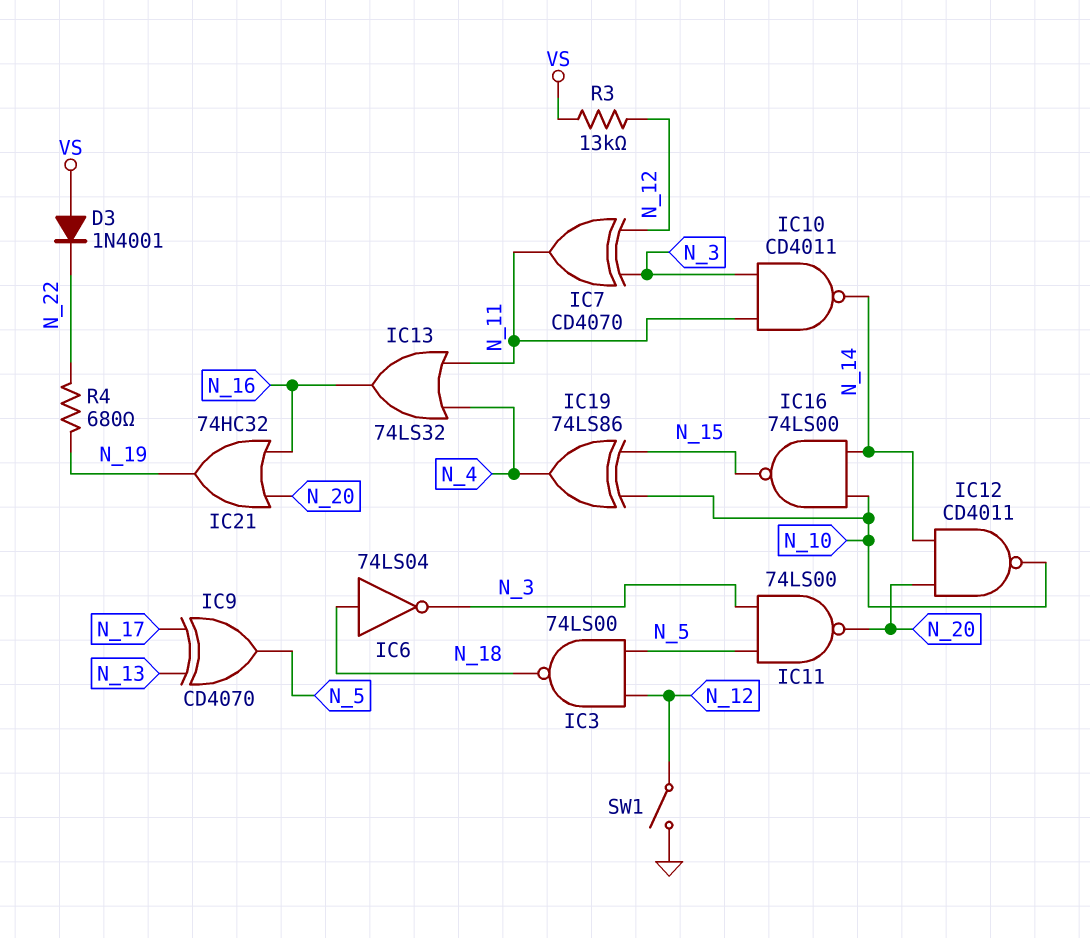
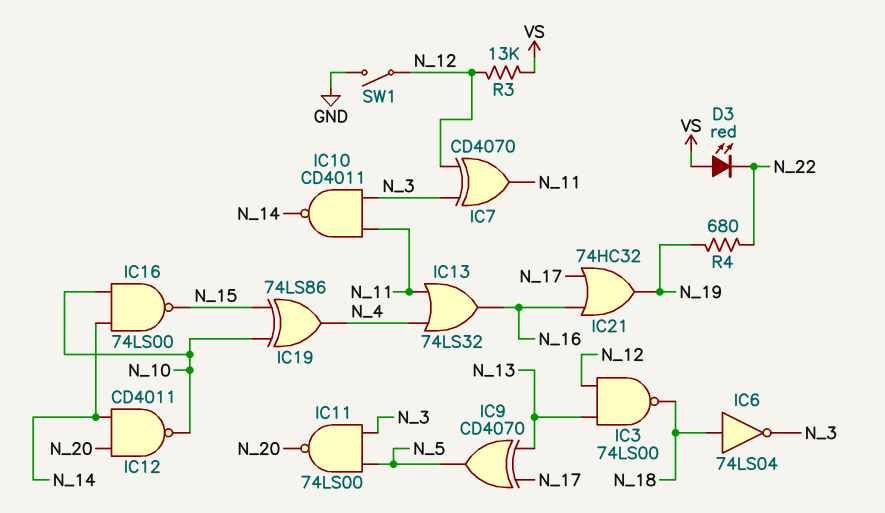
D3: diode 1N4001 (A VS, K N_22) -> LED red (A VS, K N_22)
IC3: NAND 74LS00 (in N_5, in N_12, out N_18) -> NAND 74LS00 (in N_12, in N_13, out N_18)
IC21: OR 74HC32 (in N_16, in N_20, out N_19) -> OR 74HC32 (in N_16, in N_17, out N_19)

